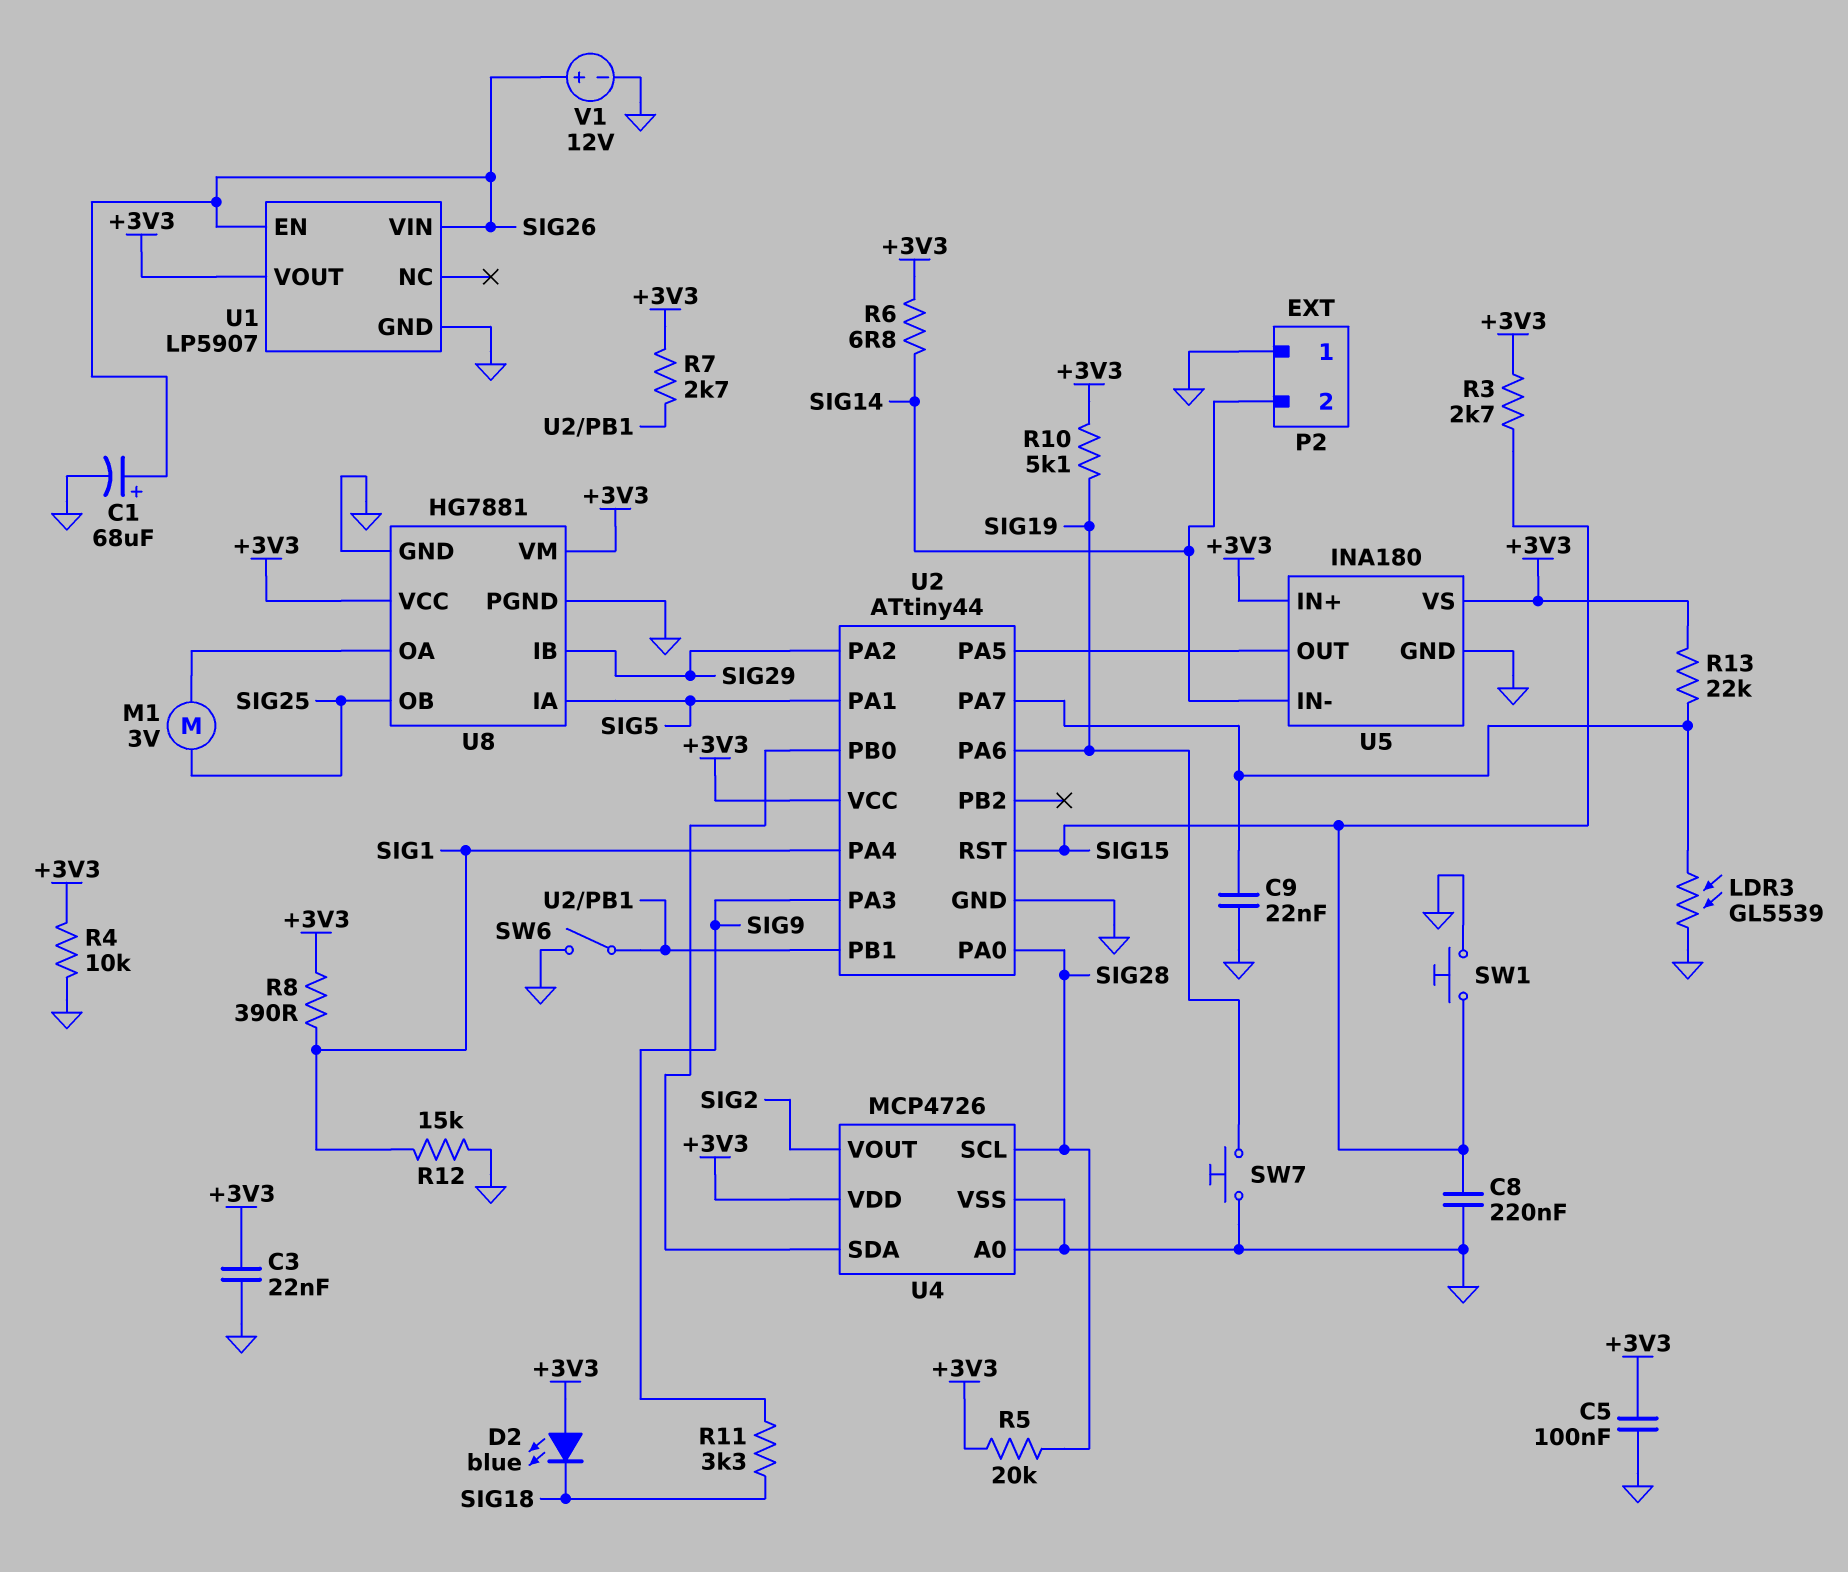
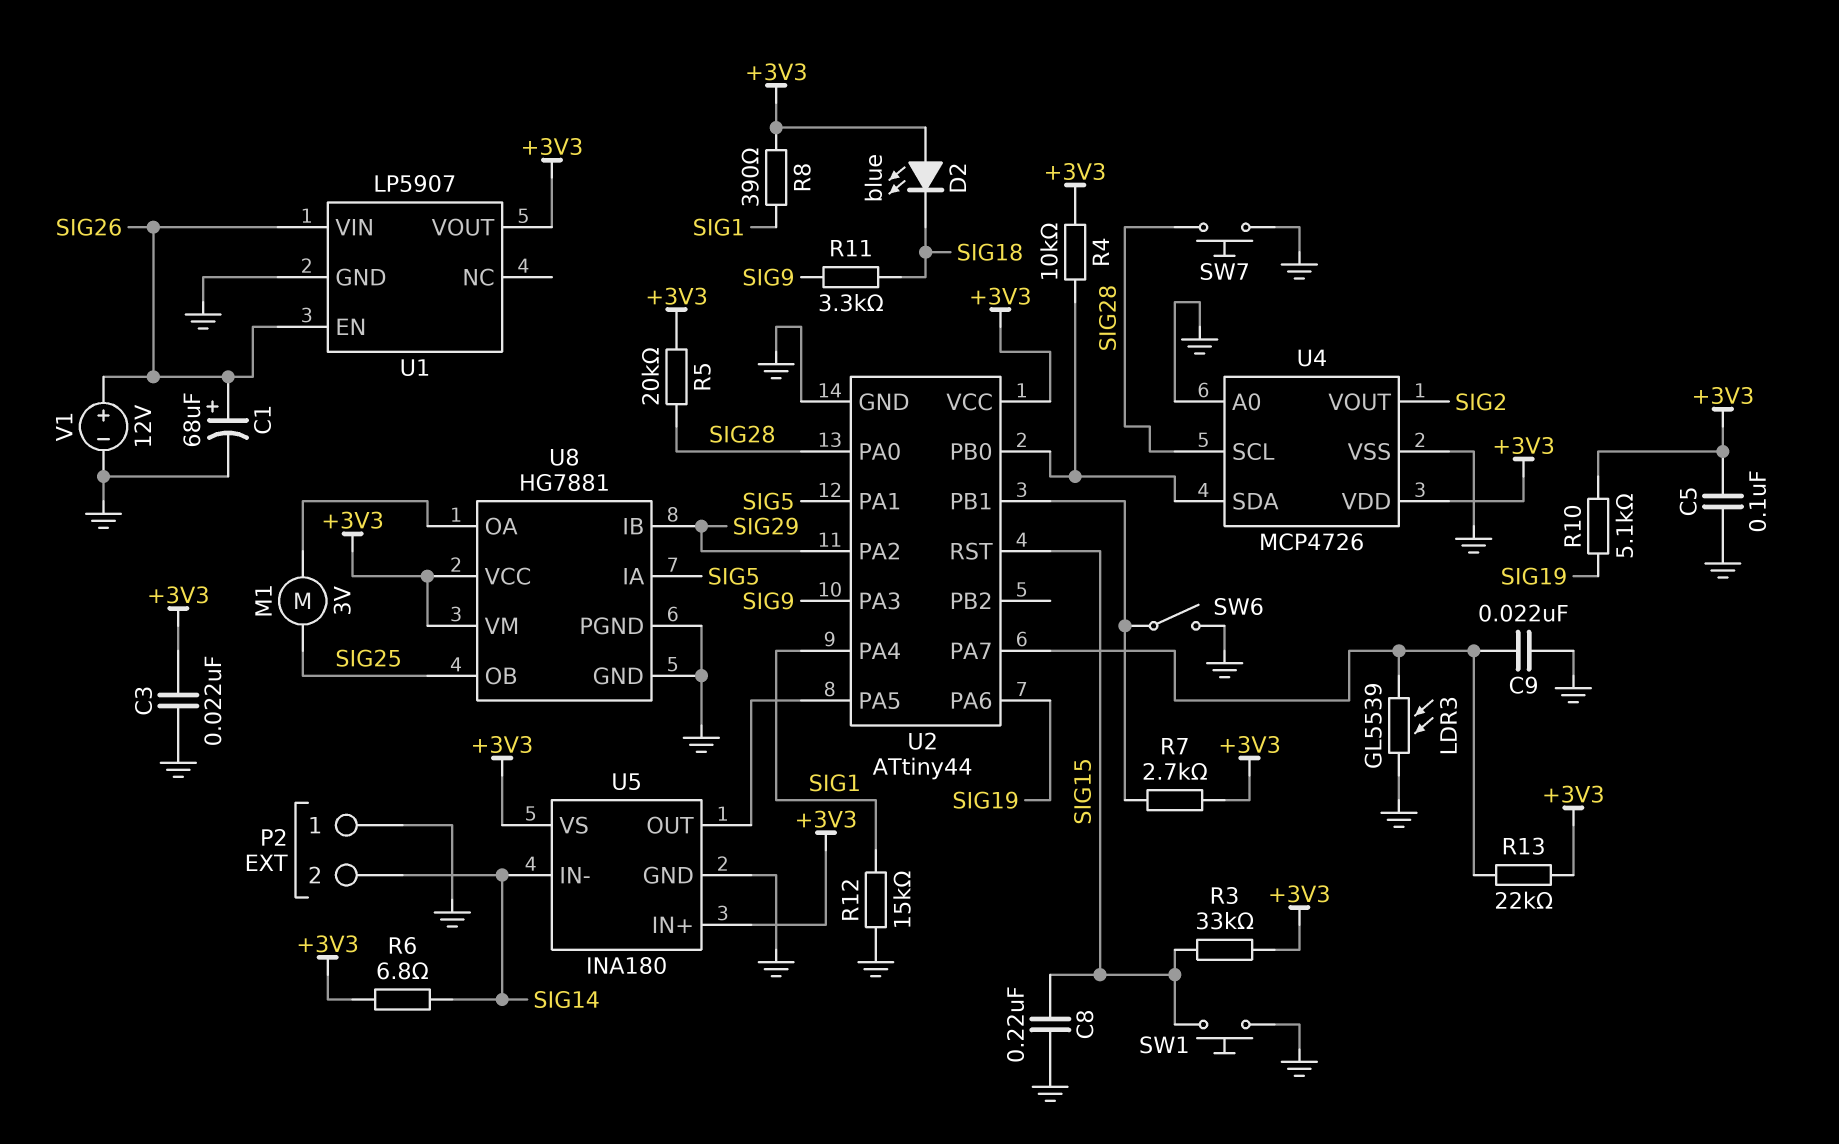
R3: 2.7k (+3V3, SIG15) -> 33k (+3V3, SIG15)
R4: 10k (+3V3, GND) -> 10k (+3V3, U2/PB0)
SW7: button (GND, SIG19) -> button (GND, SIG28)

